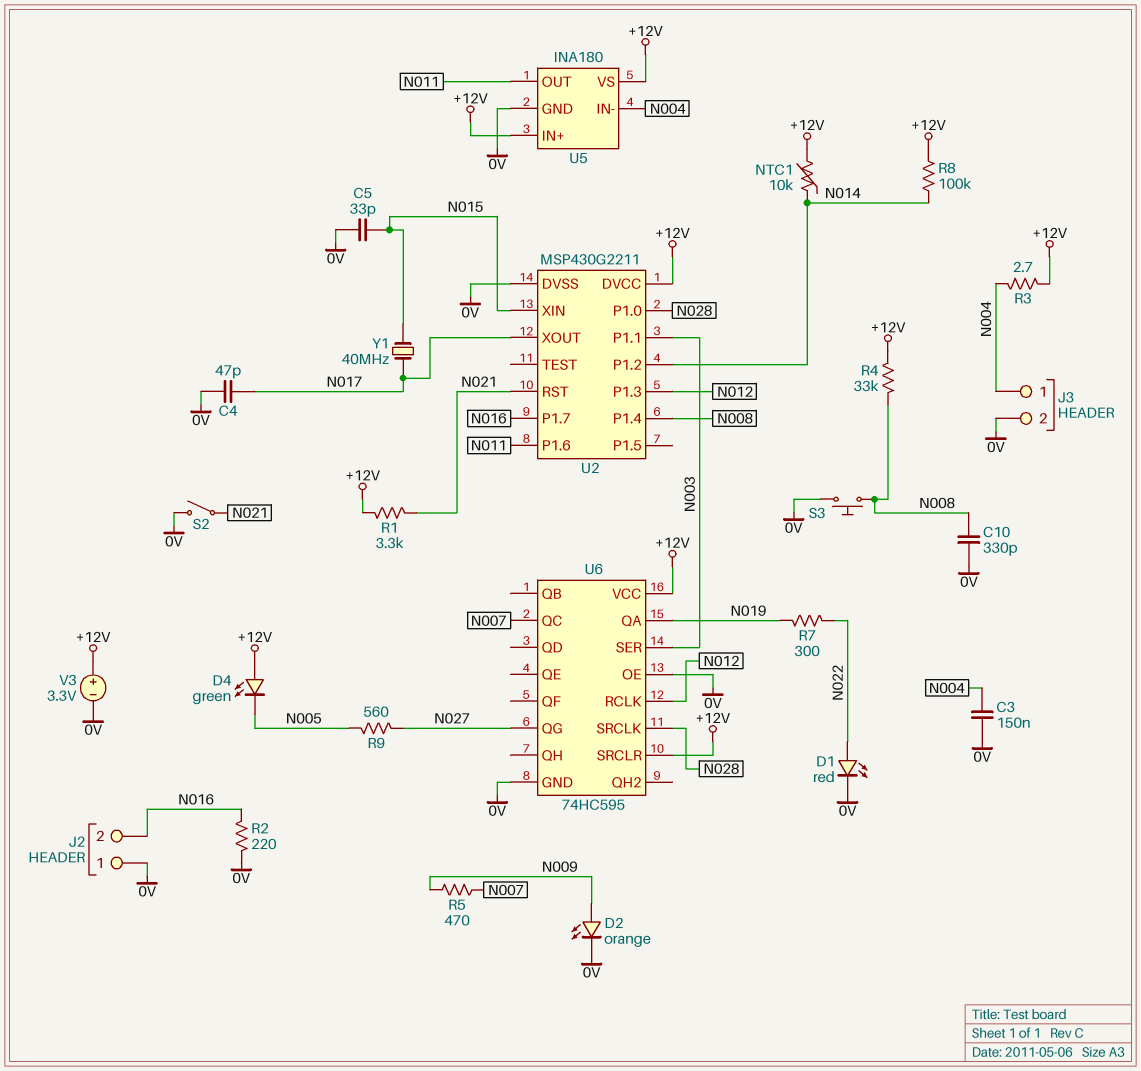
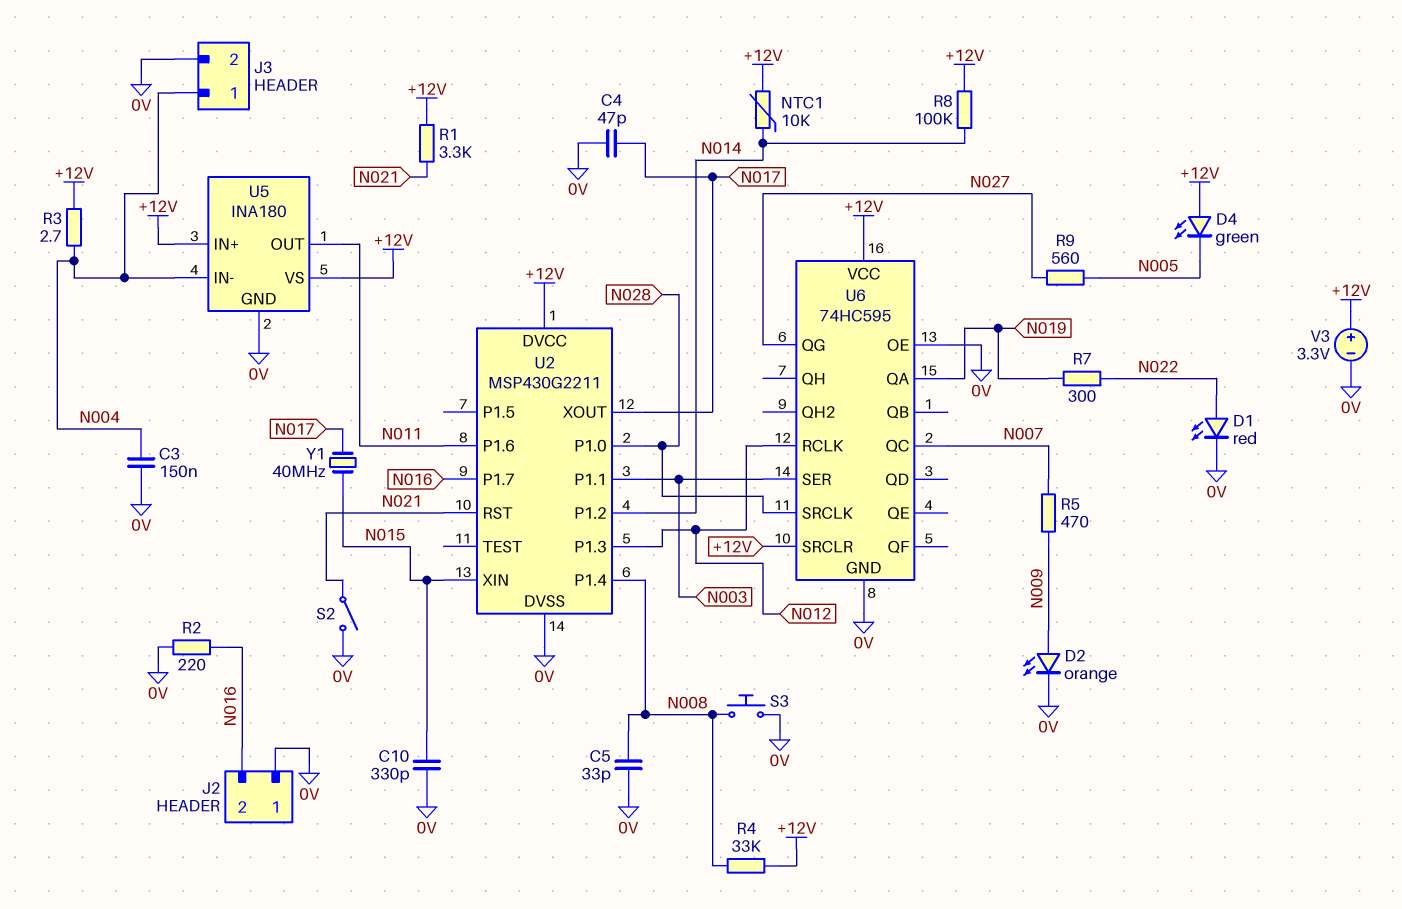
C5: 33pF (0V, N015) -> 33pF (0V, N008)
C10: 330pF (0V, N008) -> 330pF (0V, N015)

